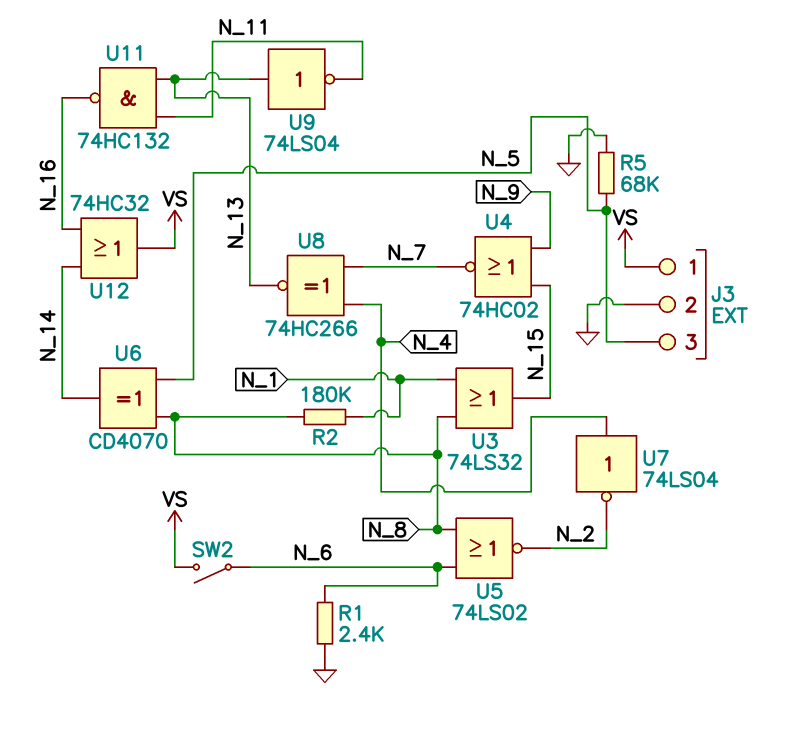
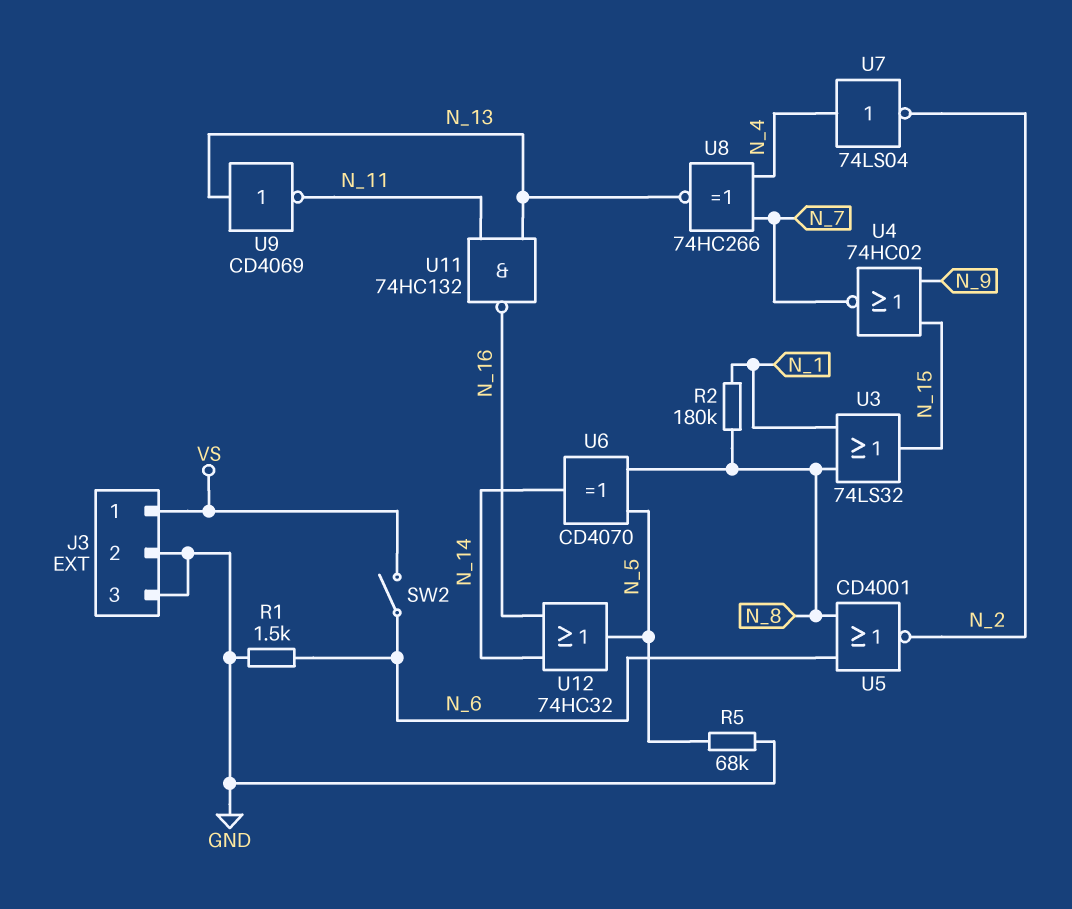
J3 pin 3: N_5 -> GND
R1: 2.4k (GND, N_6) -> 1.5k (GND, N_6)
U5: NOR 74LS02 (in N_6, in N_8, out N_2) -> NOR CD4001 (in N_6, in N_8, out N_2)
U9: NOT 74LS04 (in N_13, out N_11) -> NOT CD4069 (in N_13, out N_11)
U12: OR 74HC32 (in N_14, in N_16, out VS) -> OR 74HC32 (in N_14, in N_16, out N_5)

